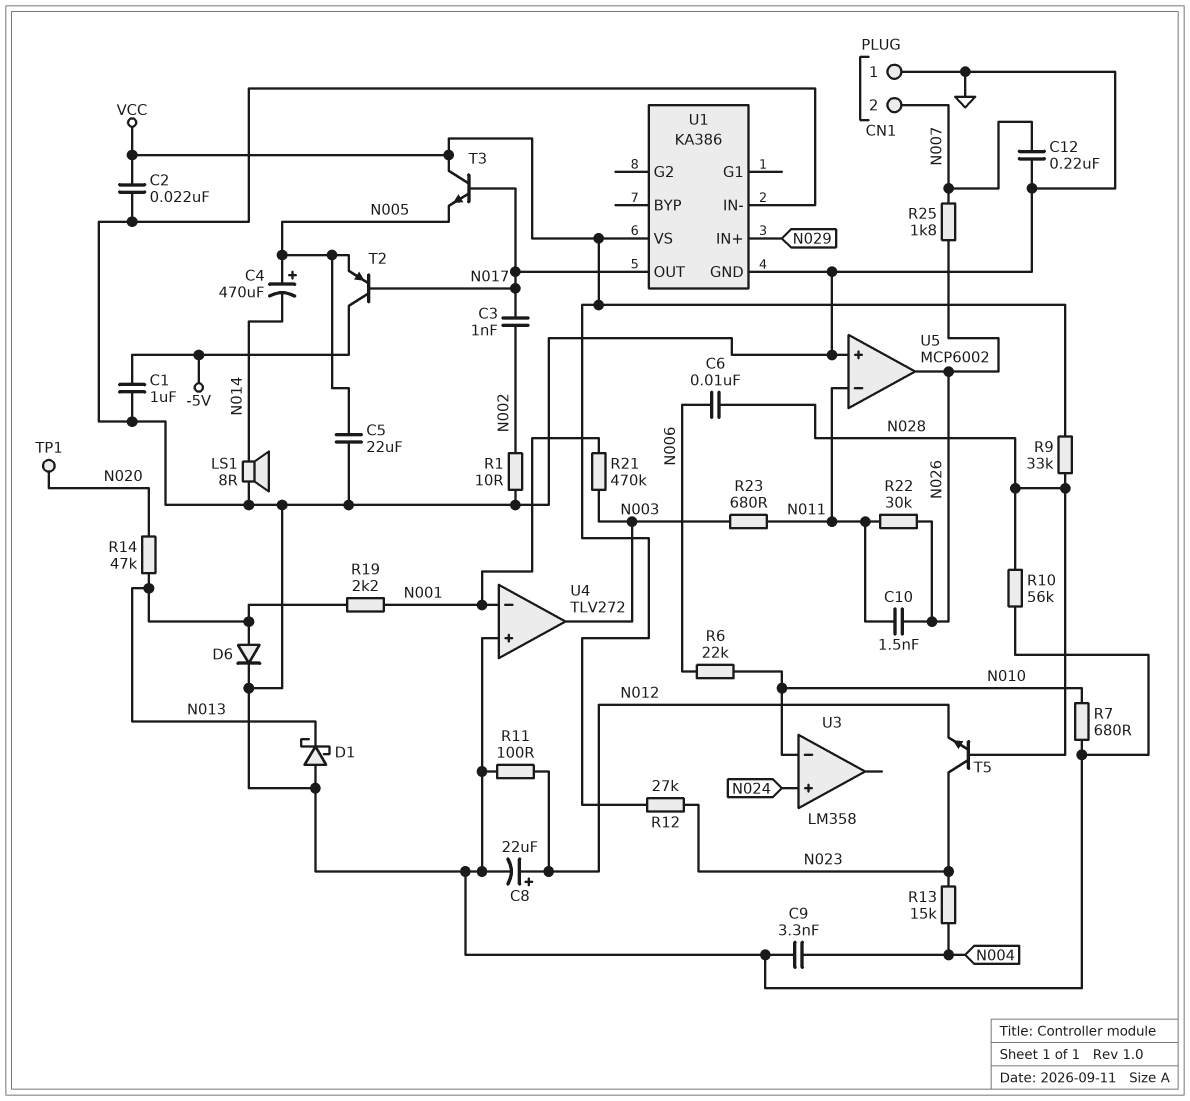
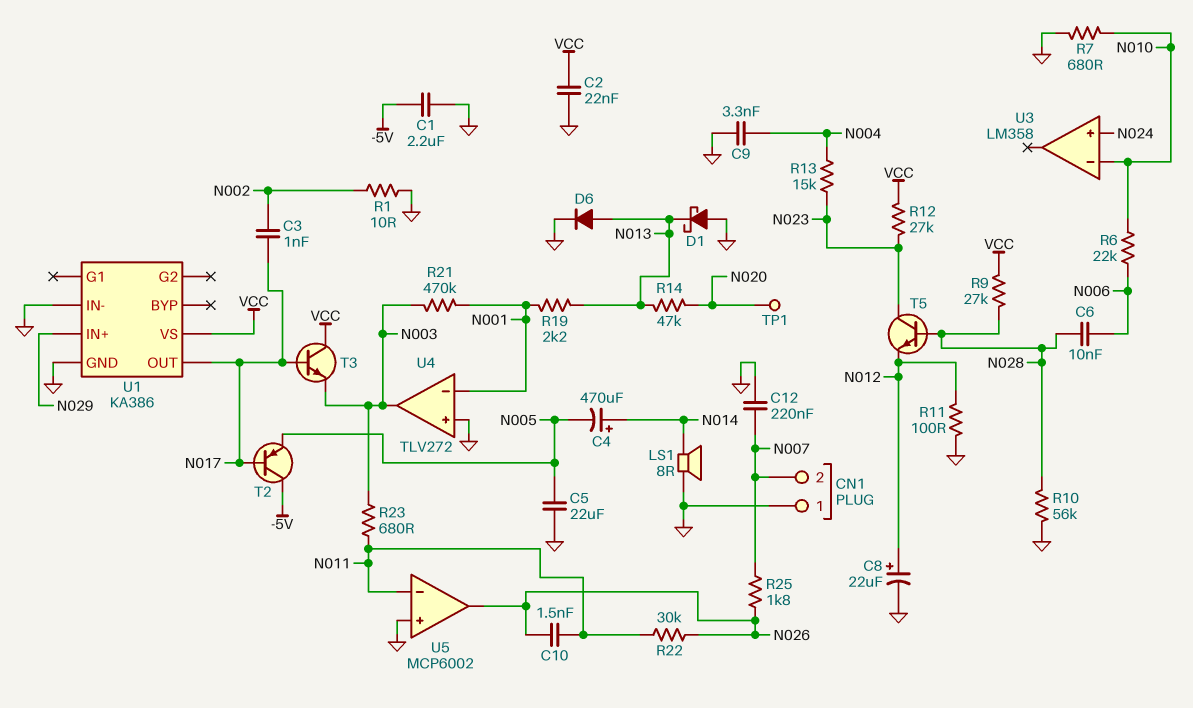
C1: 1uF (-5V, GND) -> 2.2uF (-5V, GND)
C4: 470uF (plus N005, minus N014) -> 470uF (plus N014, minus N005)
R9: 33k (N028, VCC) -> 27k (N028, VCC)
T3: NPN (B N017, C VCC, E N005) -> NPN (B N017, C VCC, E N003)

